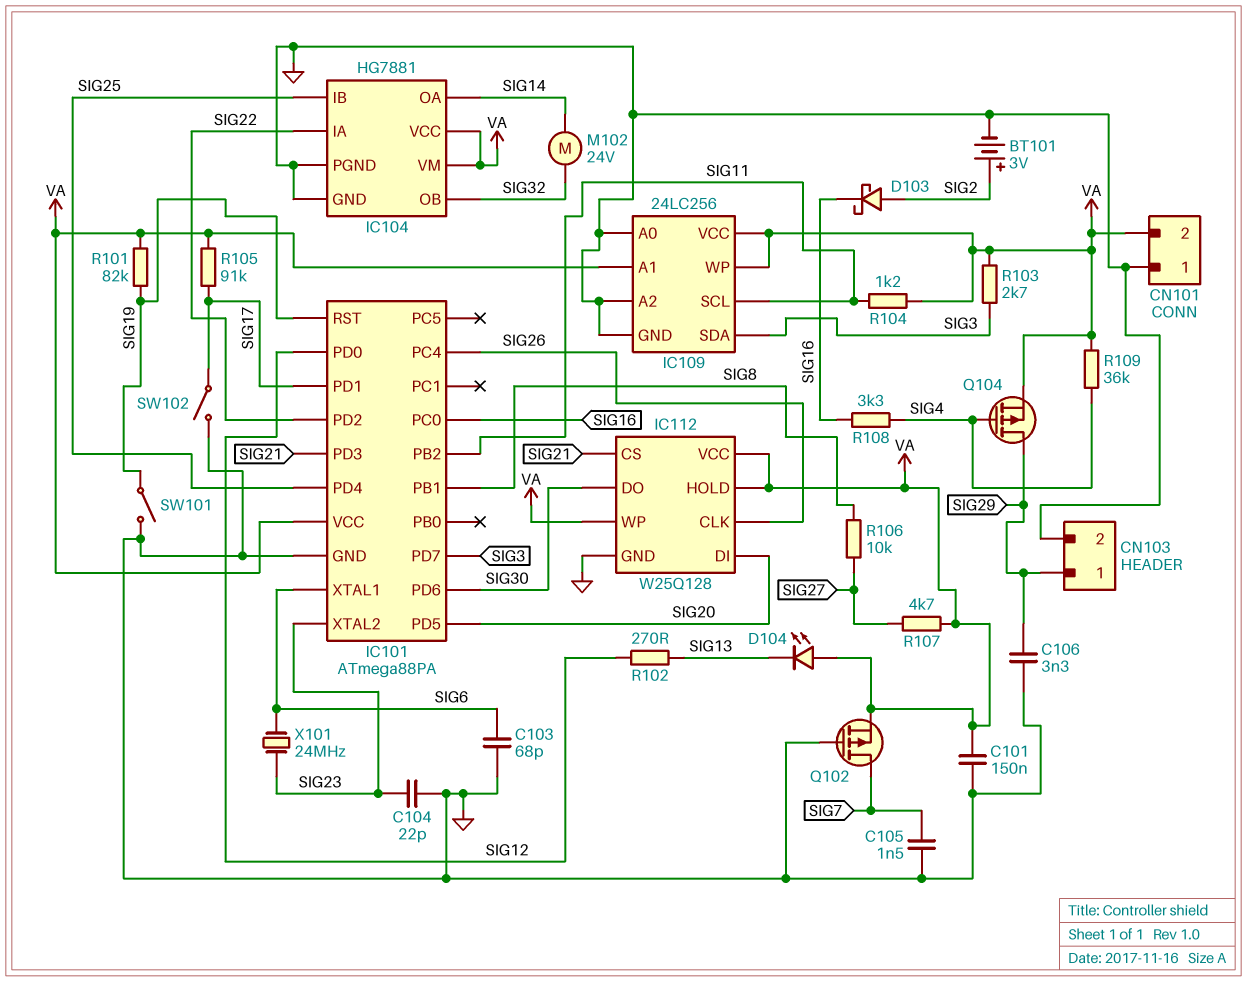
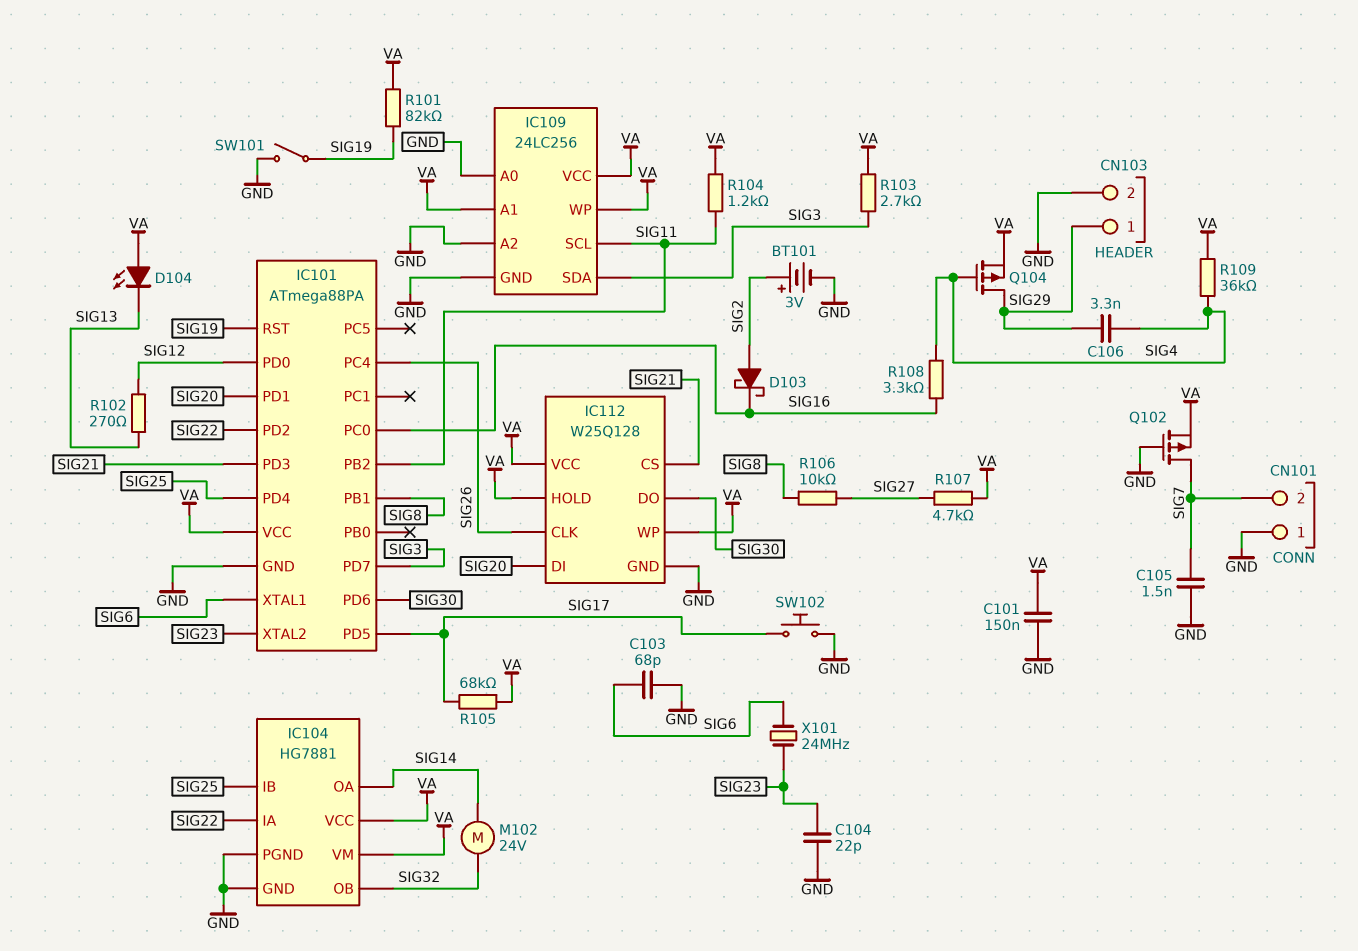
C106: 3.3nF (GND, SIG29) -> 3.3nF (SIG4, SIG29)
CN101 pin 2: VA -> SIG7
IC101 pin PD1: SIG17 -> SIG20
IC101 pin PD5: SIG20 -> SIG17
R105: 91k (SIG17, VA) -> 68k (SIG17, VA)
SW102: switch (GND, SIG17) -> button (GND, SIG17)

